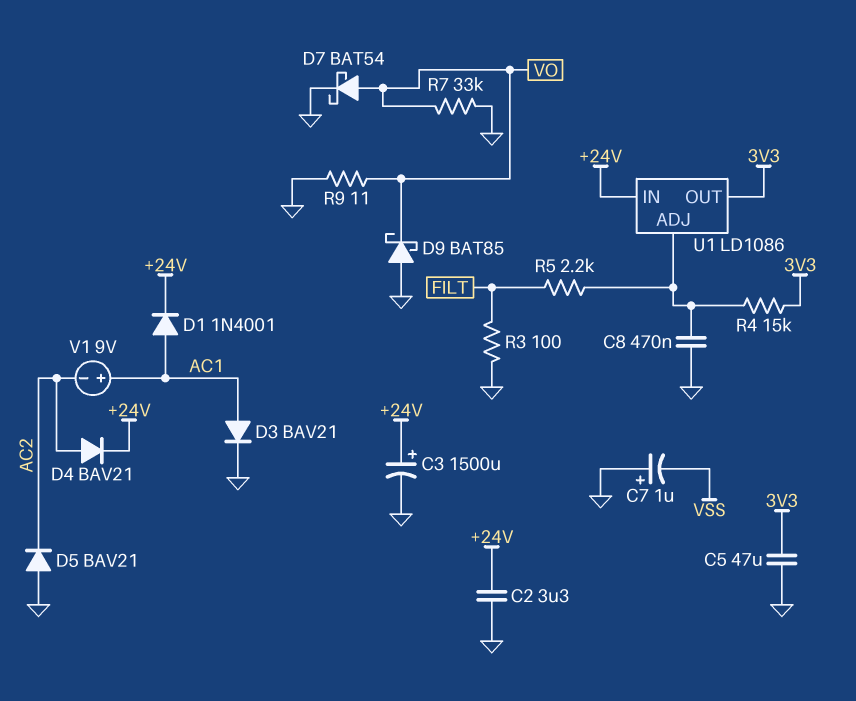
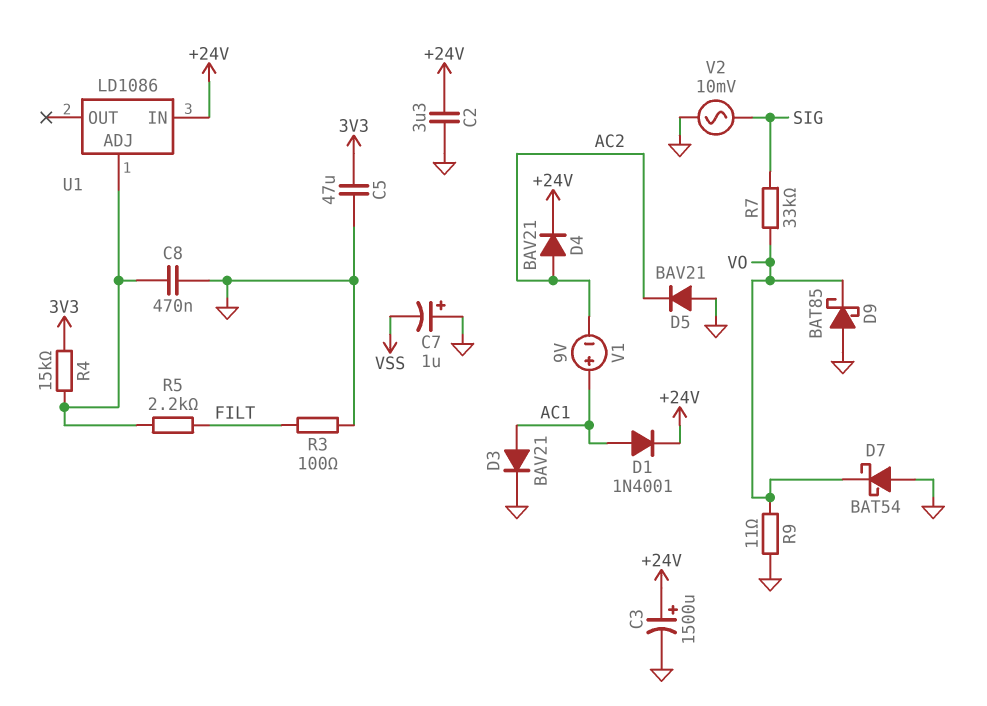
D7: schottky BAT54 (A VO, K GND) -> schottky BAT54 (A GND, K VO)
R7: 33k (GND, VO) -> 33k (SIG, VO)
U1 pin OUT: 3V3 -> none
V2: none -> AC 10mV (GND, SIG)

